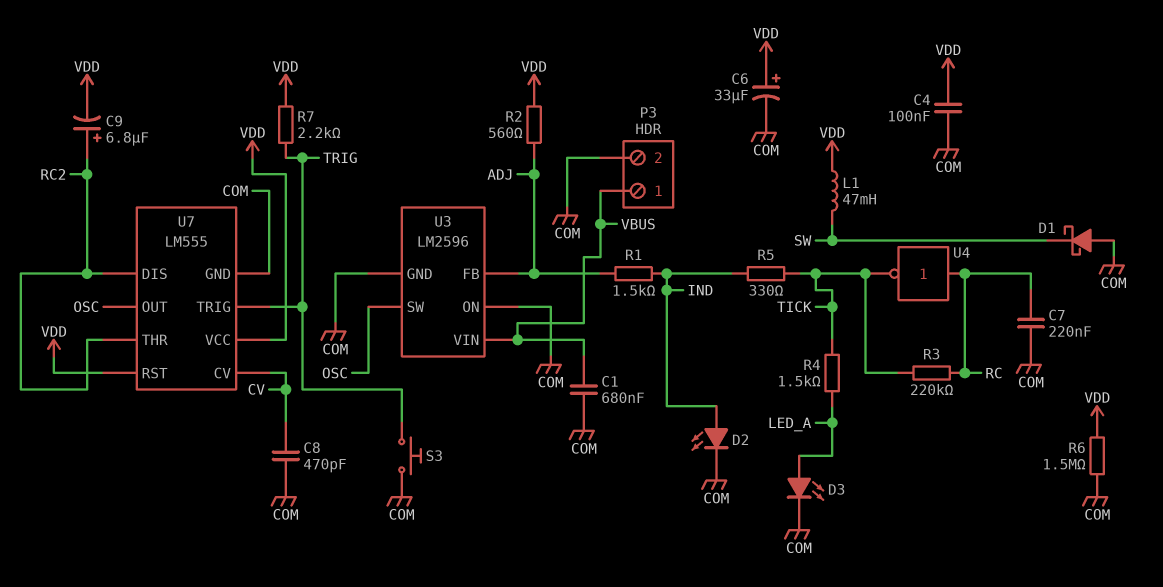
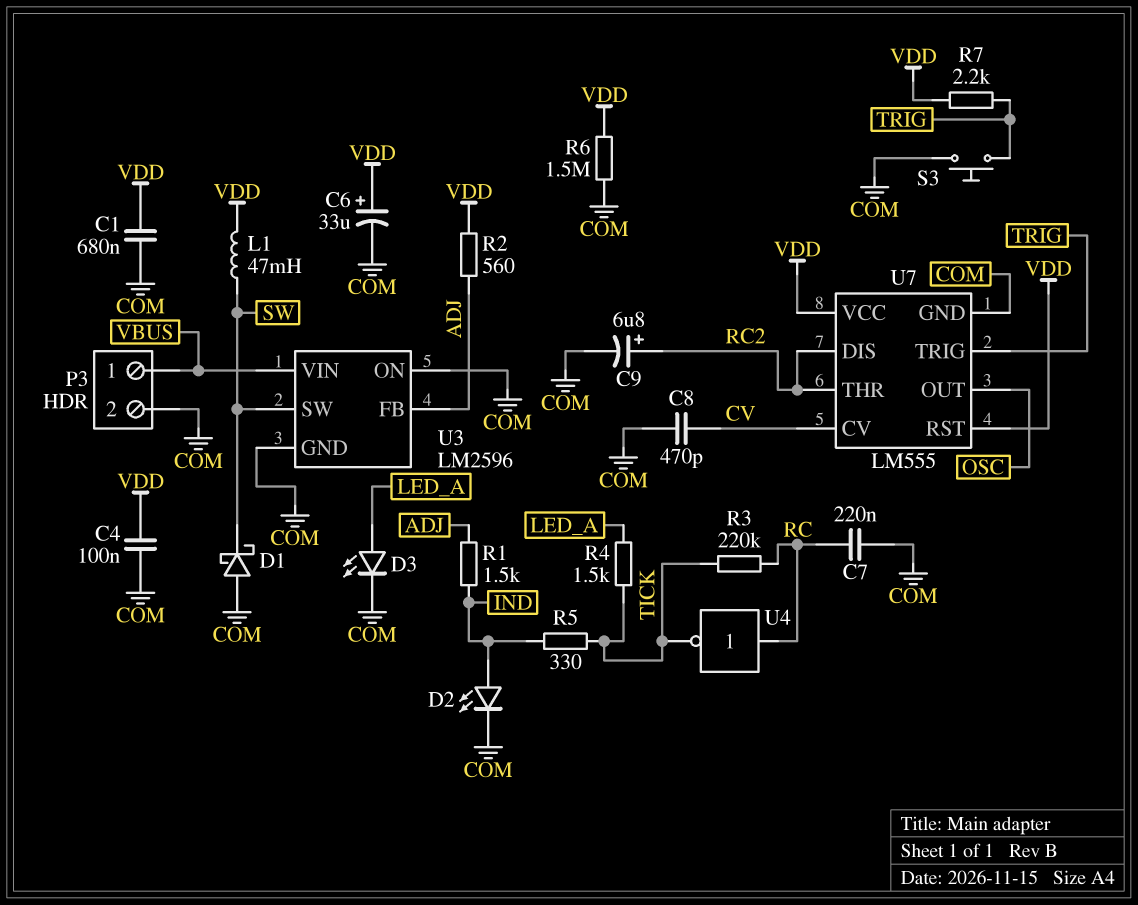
C1: 680nF (COM, VBUS) -> 680nF (COM, VDD)
C9: 6.8uF (plus RC2, minus VDD) -> 6.8uF (plus RC2, minus COM)
U3 pin SW: OSC -> SW

